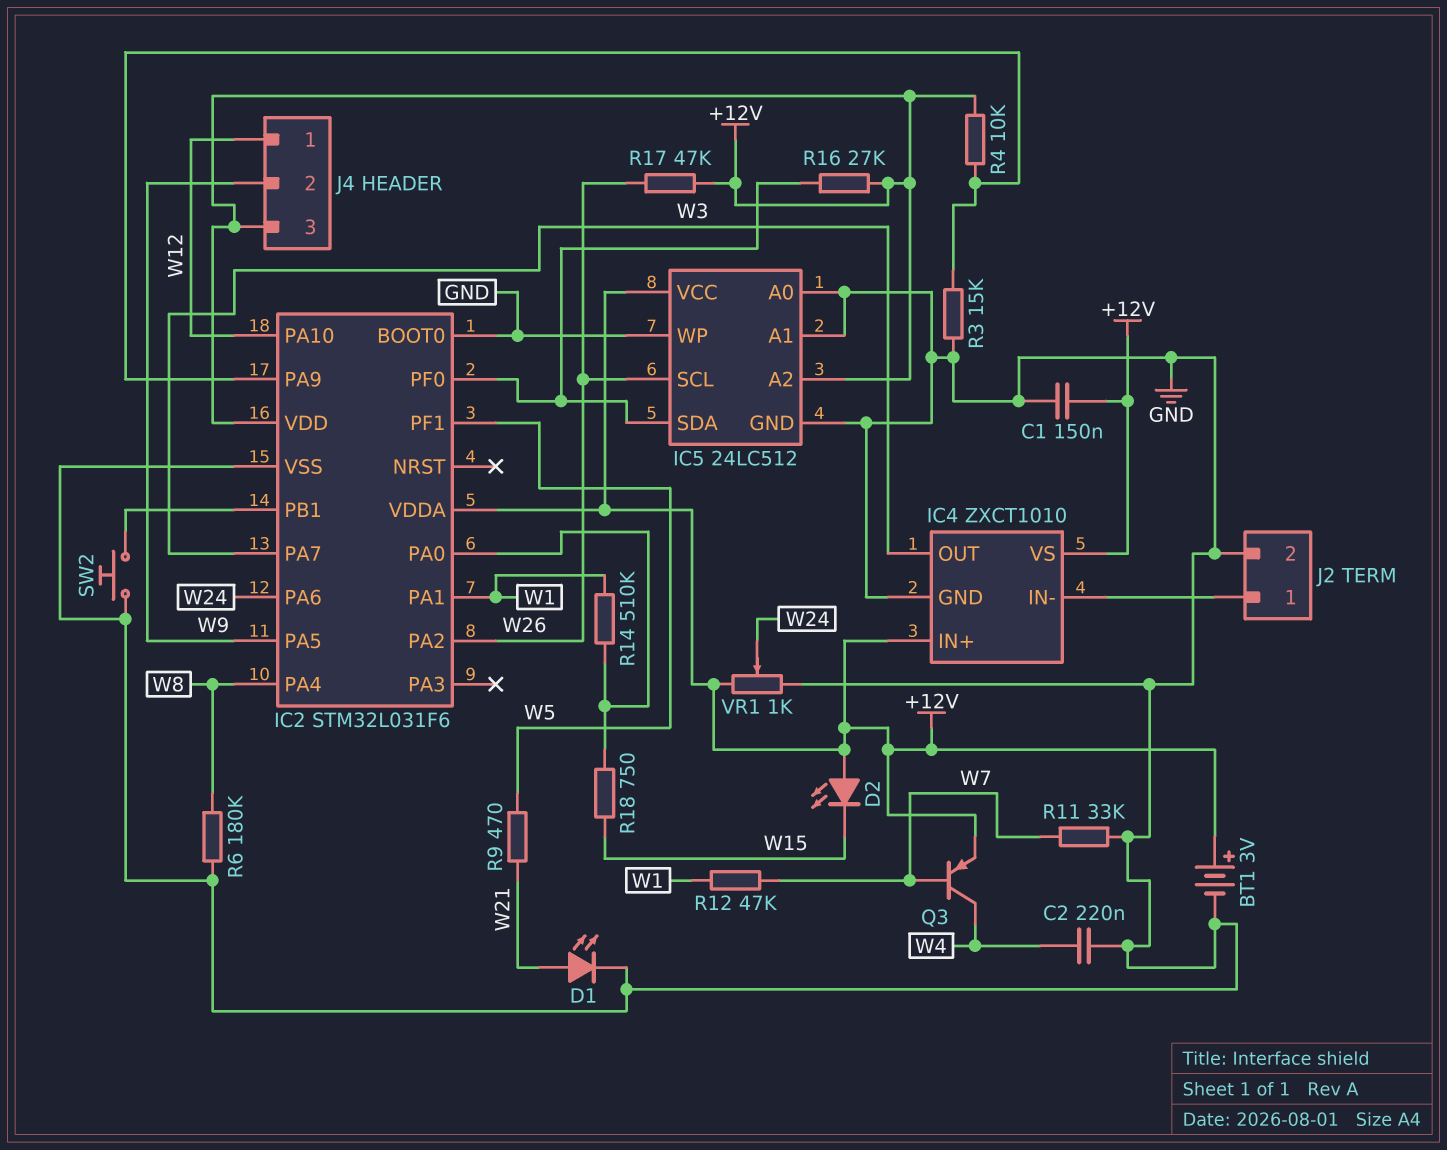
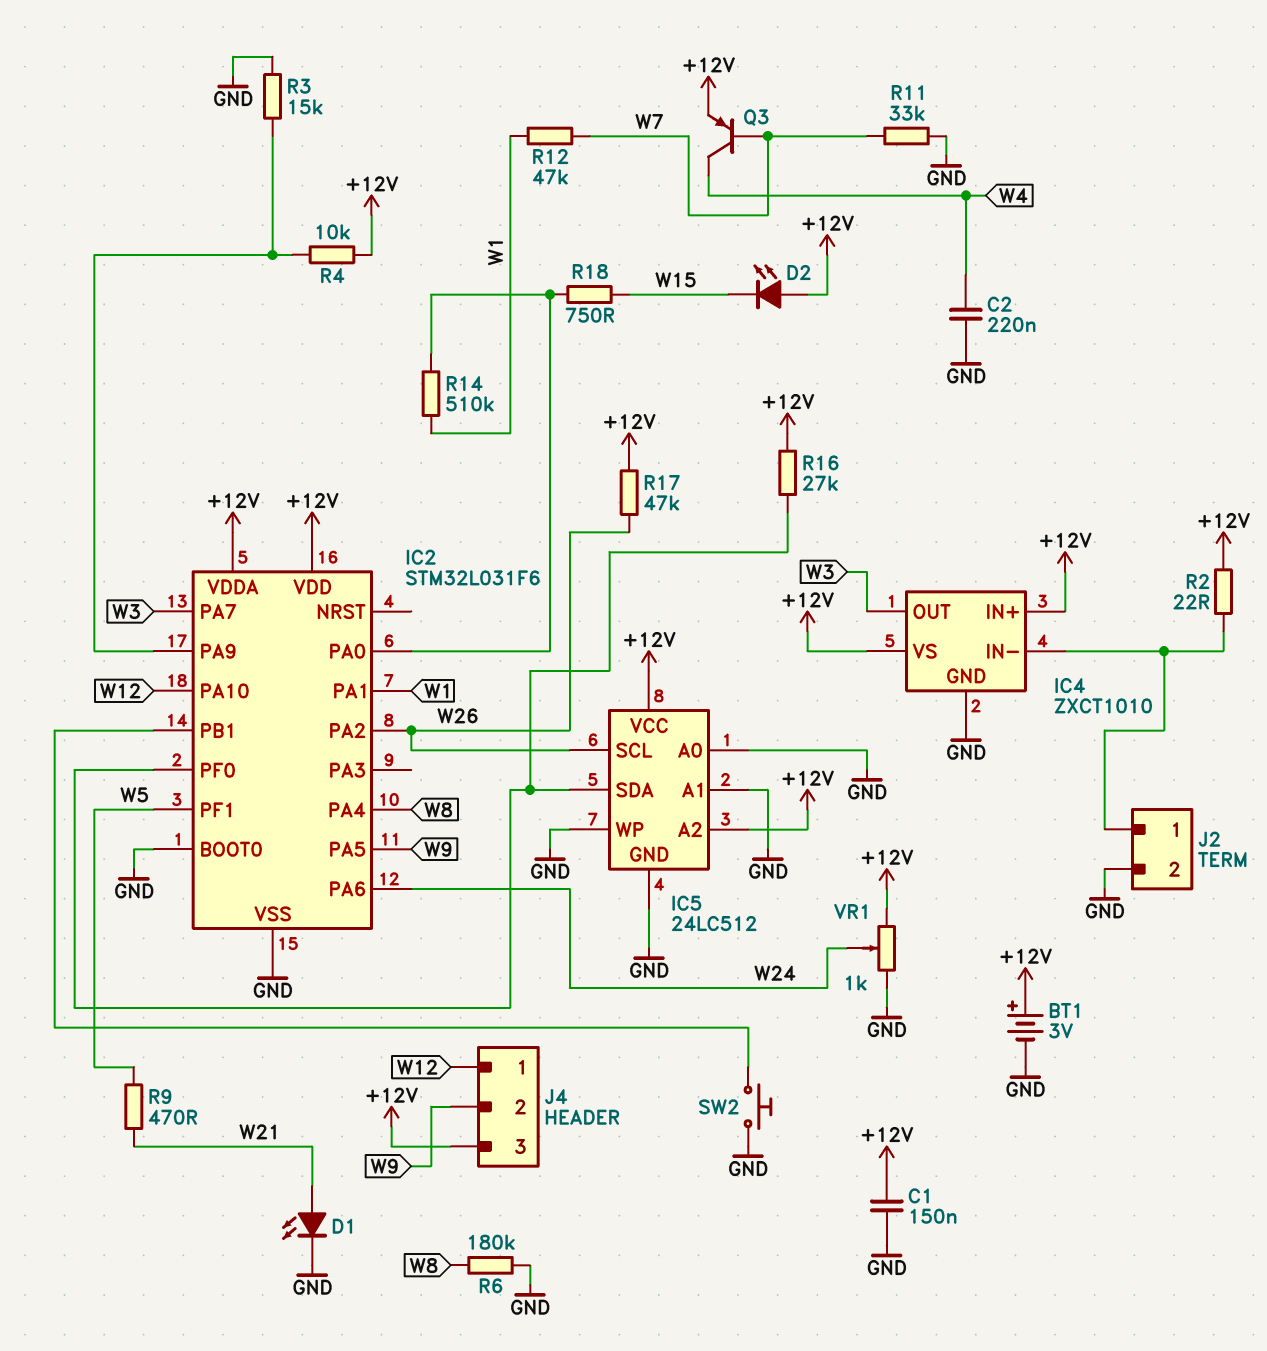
R2: none -> 22 (+12V, IC4/IN-)

